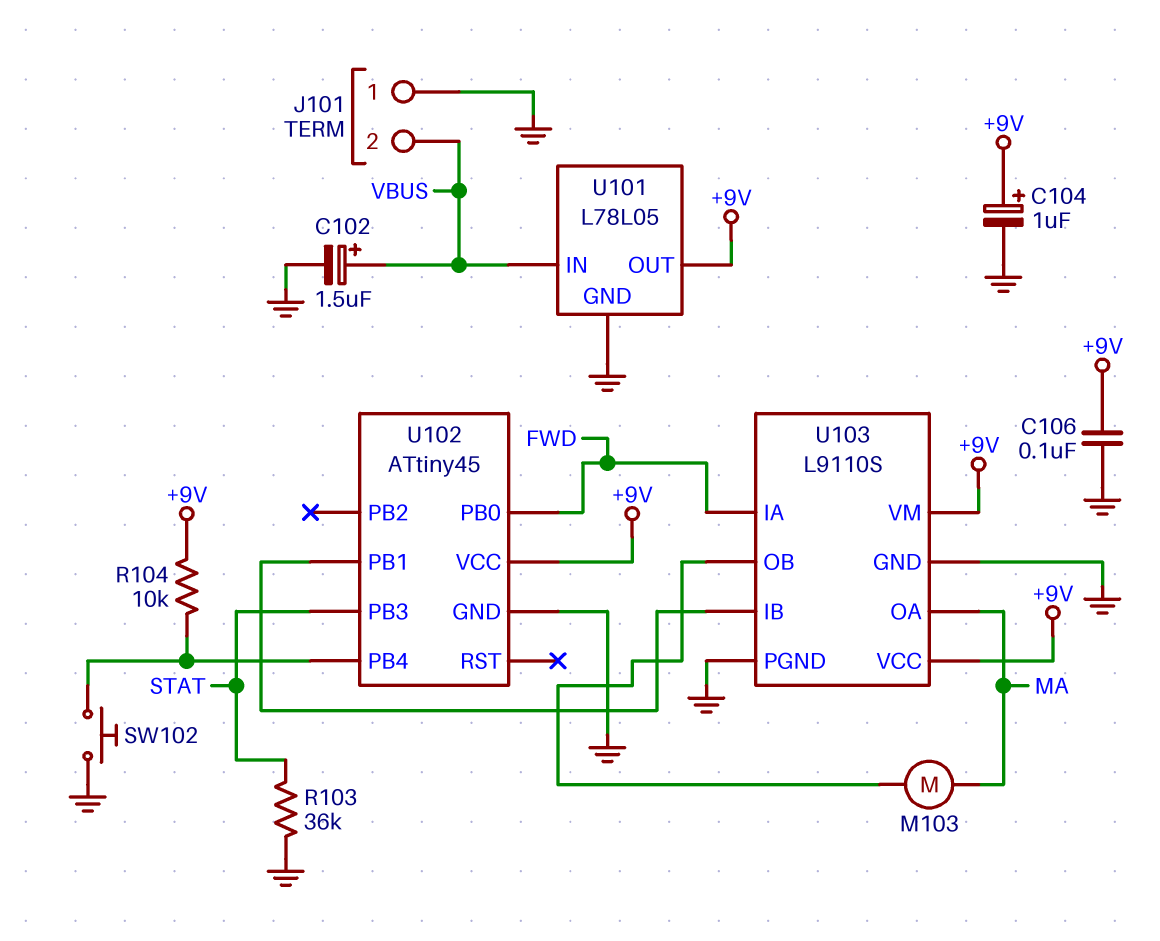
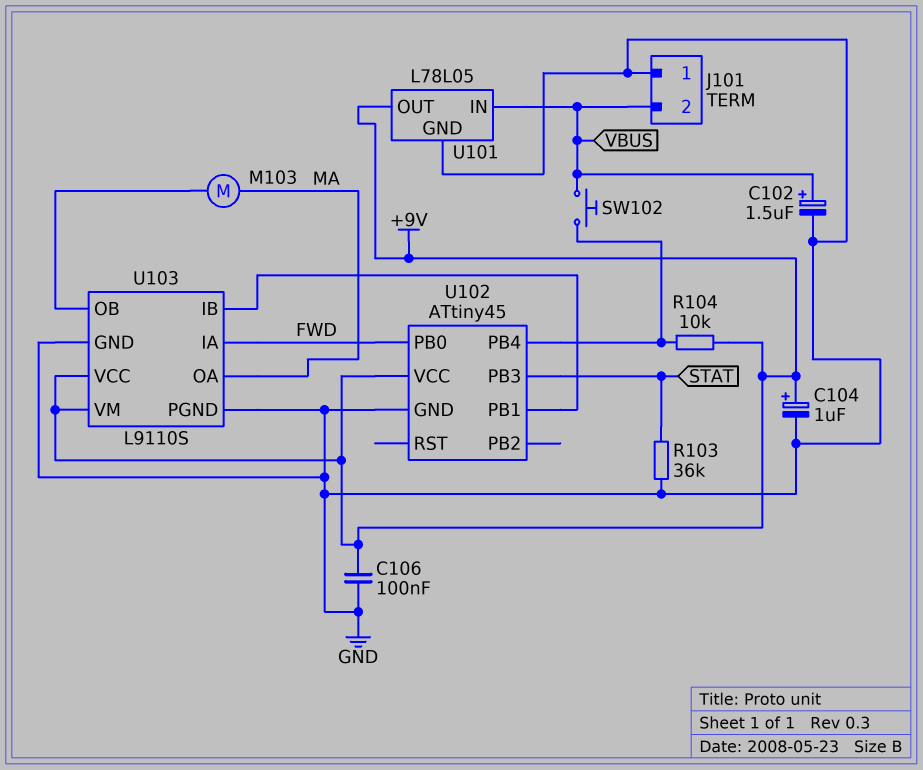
SW102: button (GND, U102/PB4) -> button (U102/PB4, VBUS)

